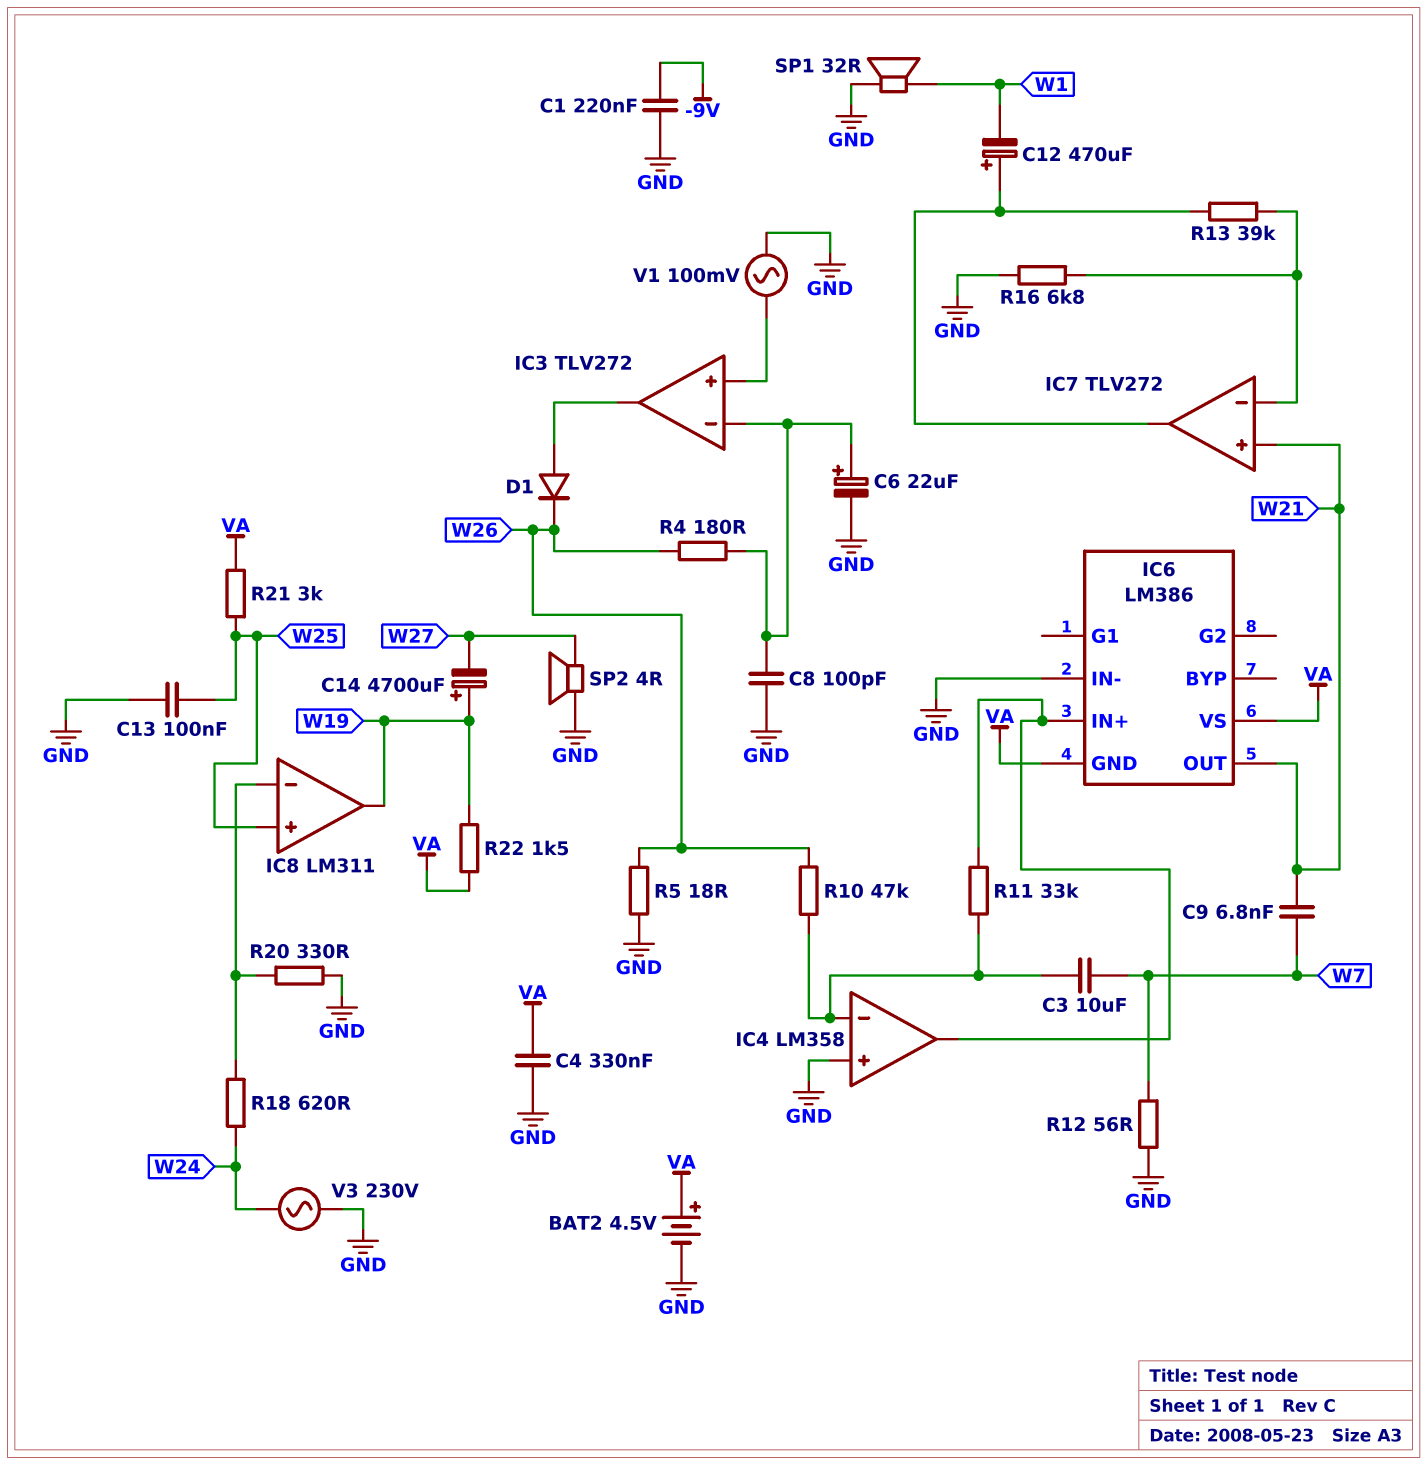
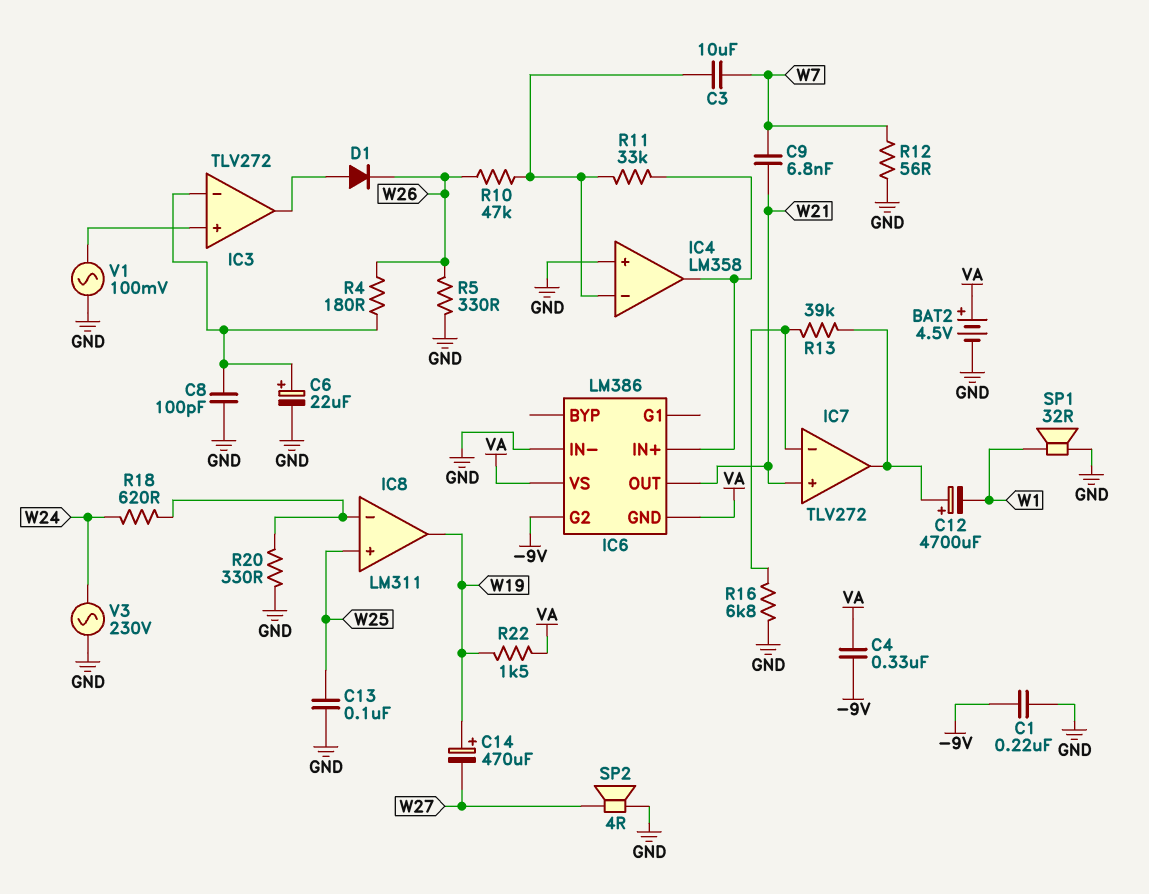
C4: 330nF (GND, VA) -> 330nF (-9V, VA)
C12: 470uF (plus IC7/out, minus W1) -> 4700uF (plus IC7/out, minus W1)
C14: 4700uF (plus W19, minus W27) -> 470uF (plus W19, minus W27)
IC6 pin G2: none -> -9V
R5: 18 (GND, W26) -> 330 (GND, W26)
R21: 3k (VA, W25) -> none

